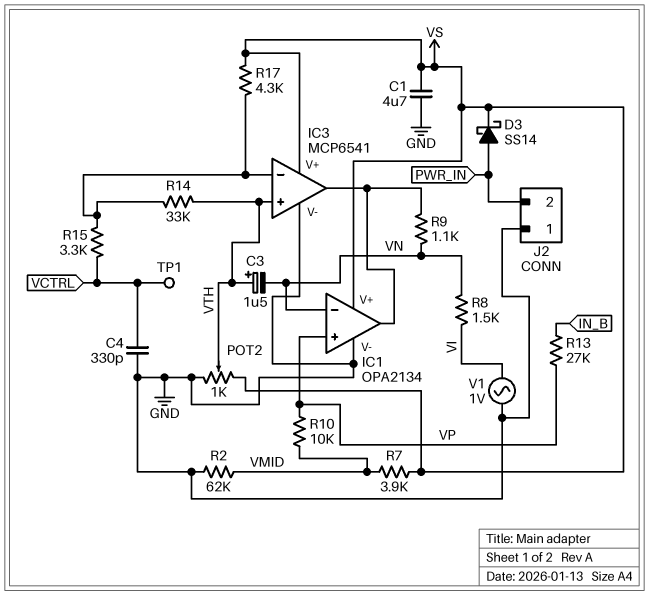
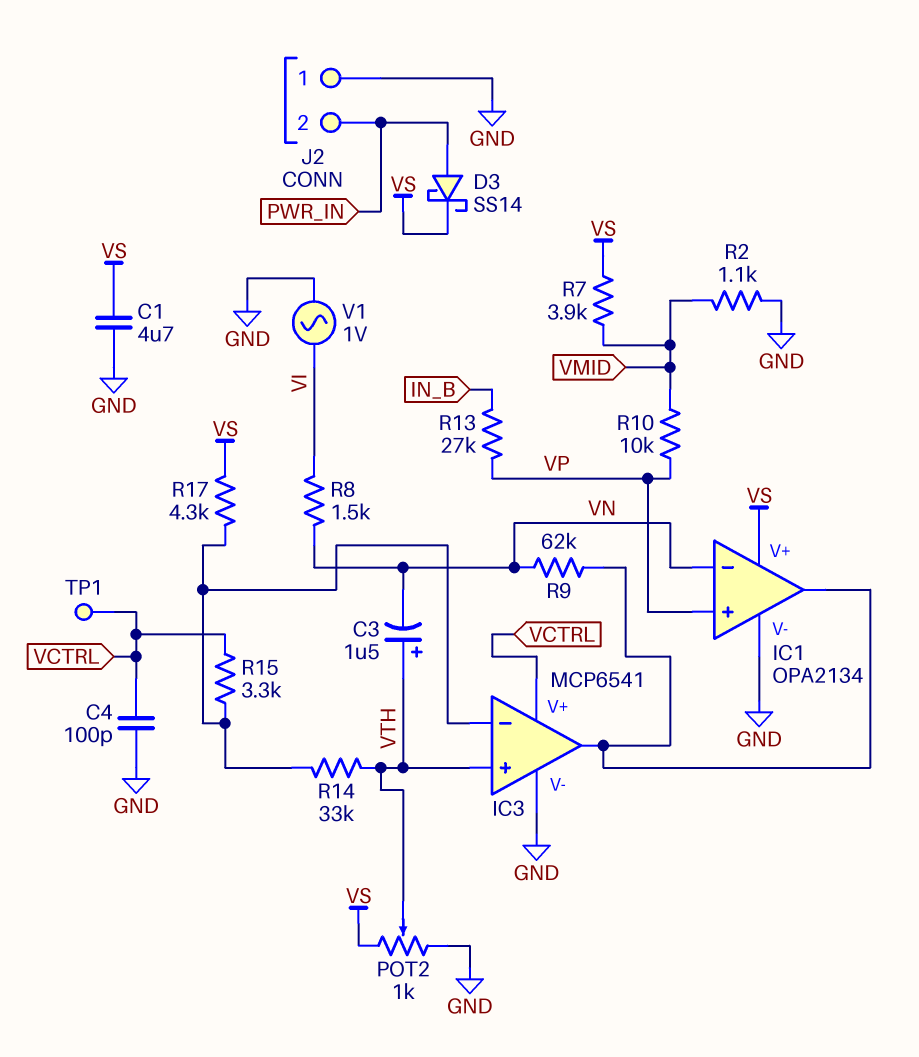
C4: 330pF (GND, VCTRL) -> 100pF (GND, VCTRL)
IC3 pin V+: VS -> VCTRL
R2: 62k (GND, VMID) -> 1.1k (GND, VMID)
R9: 1.1k (IC1/out, VN) -> 62k (IC1/out, VN)

